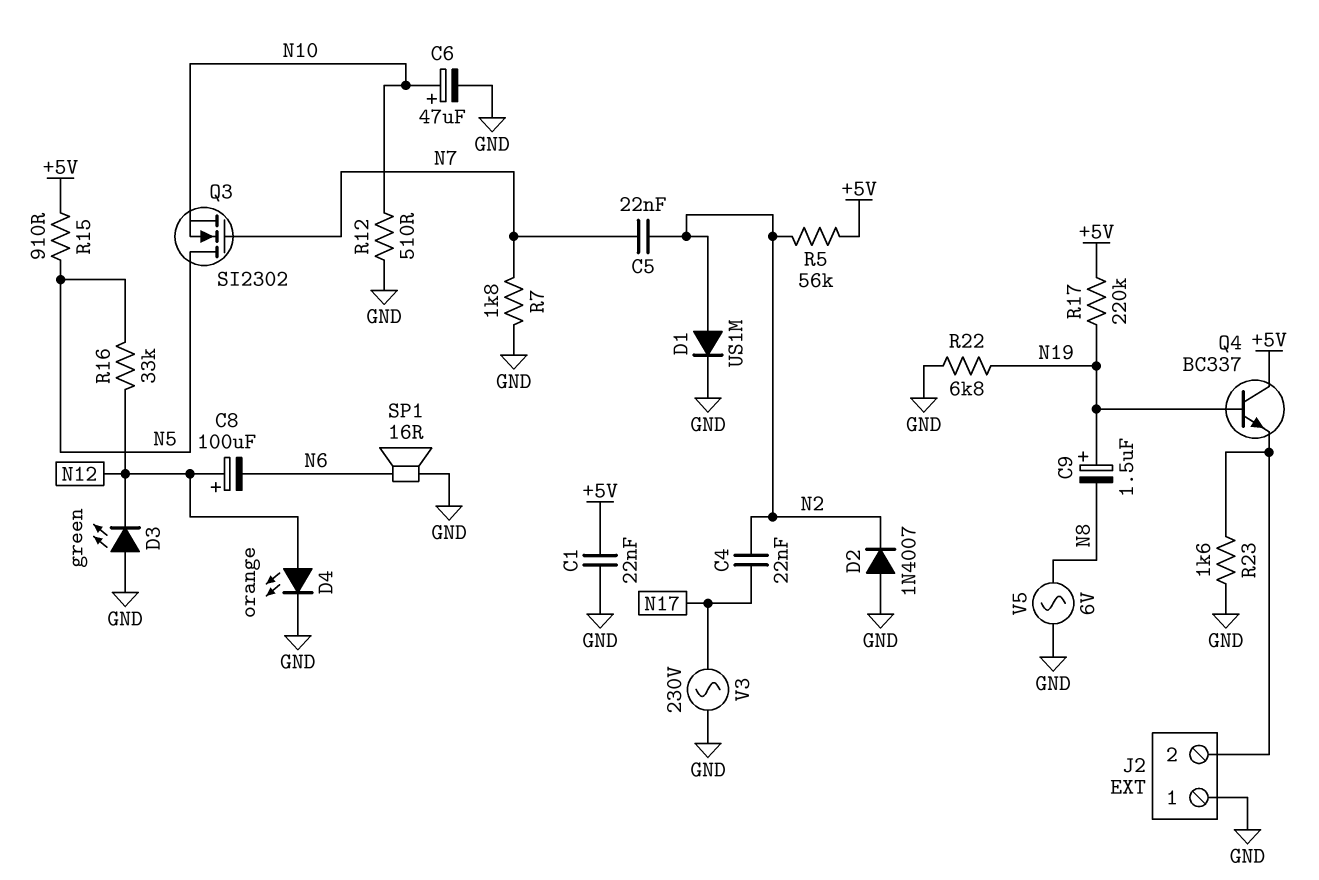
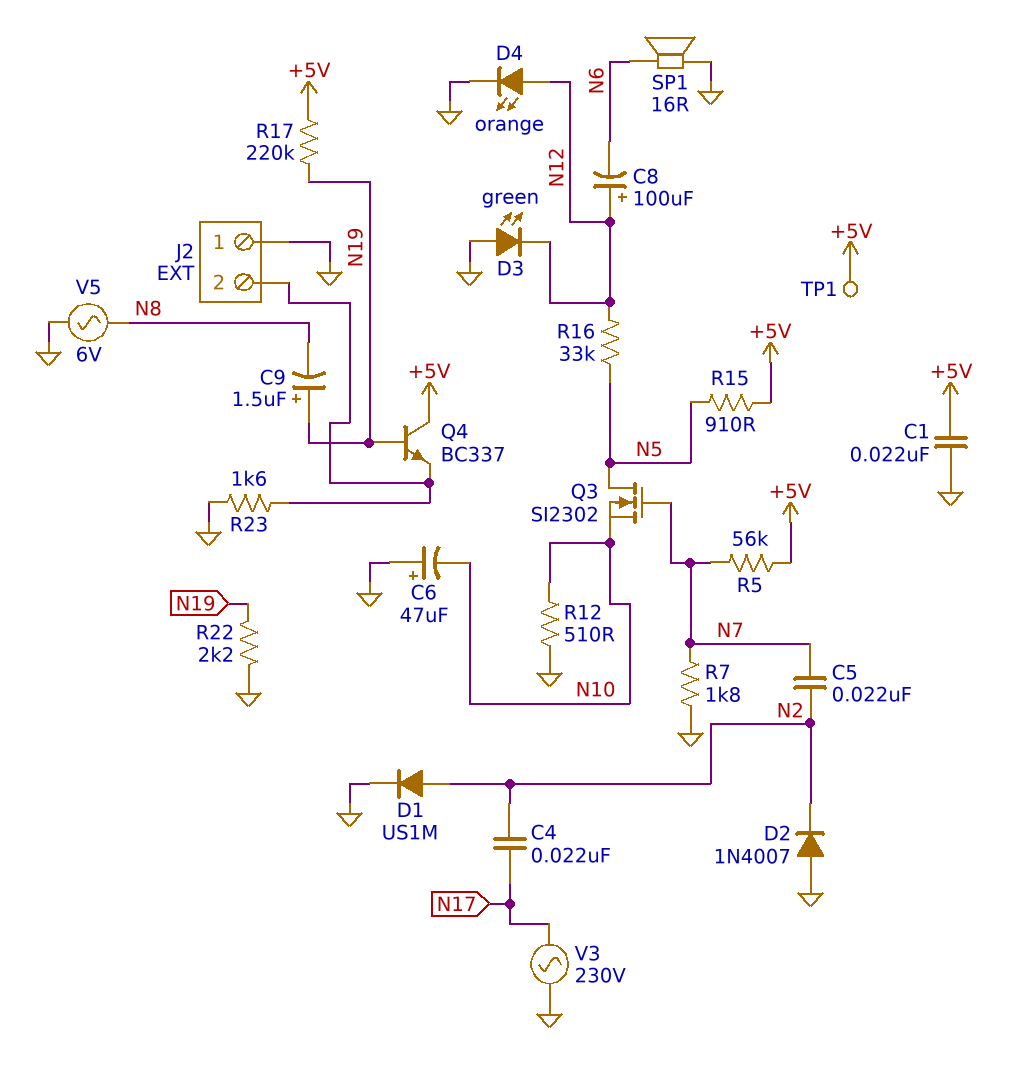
C6: 47uF (plus N10, minus GND) -> 47uF (plus GND, minus N10)
R5: 56k (+5V, N2) -> 56k (+5V, N7)
R22: 6.8k (GND, N19) -> 2.2k (GND, N19)
TP1: none -> test point (+5V)

